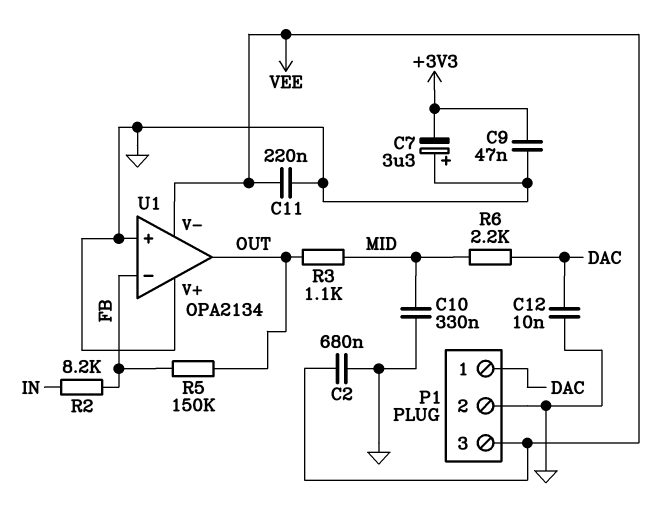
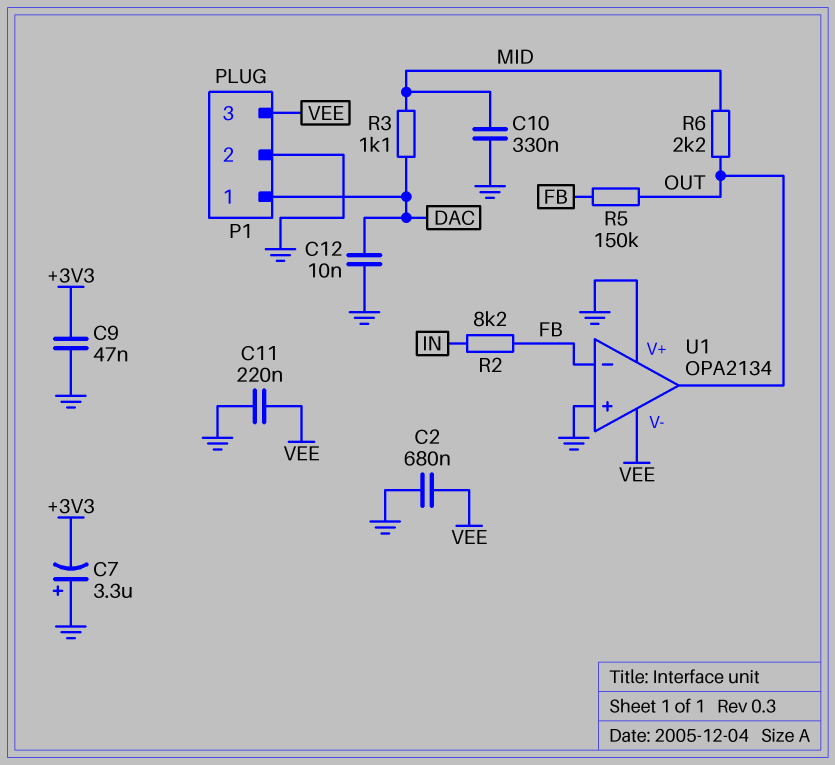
R3: 1.1k (MID, OUT) -> 1.1k (DAC, MID)
R6: 2.2k (DAC, MID) -> 2.2k (MID, OUT)

